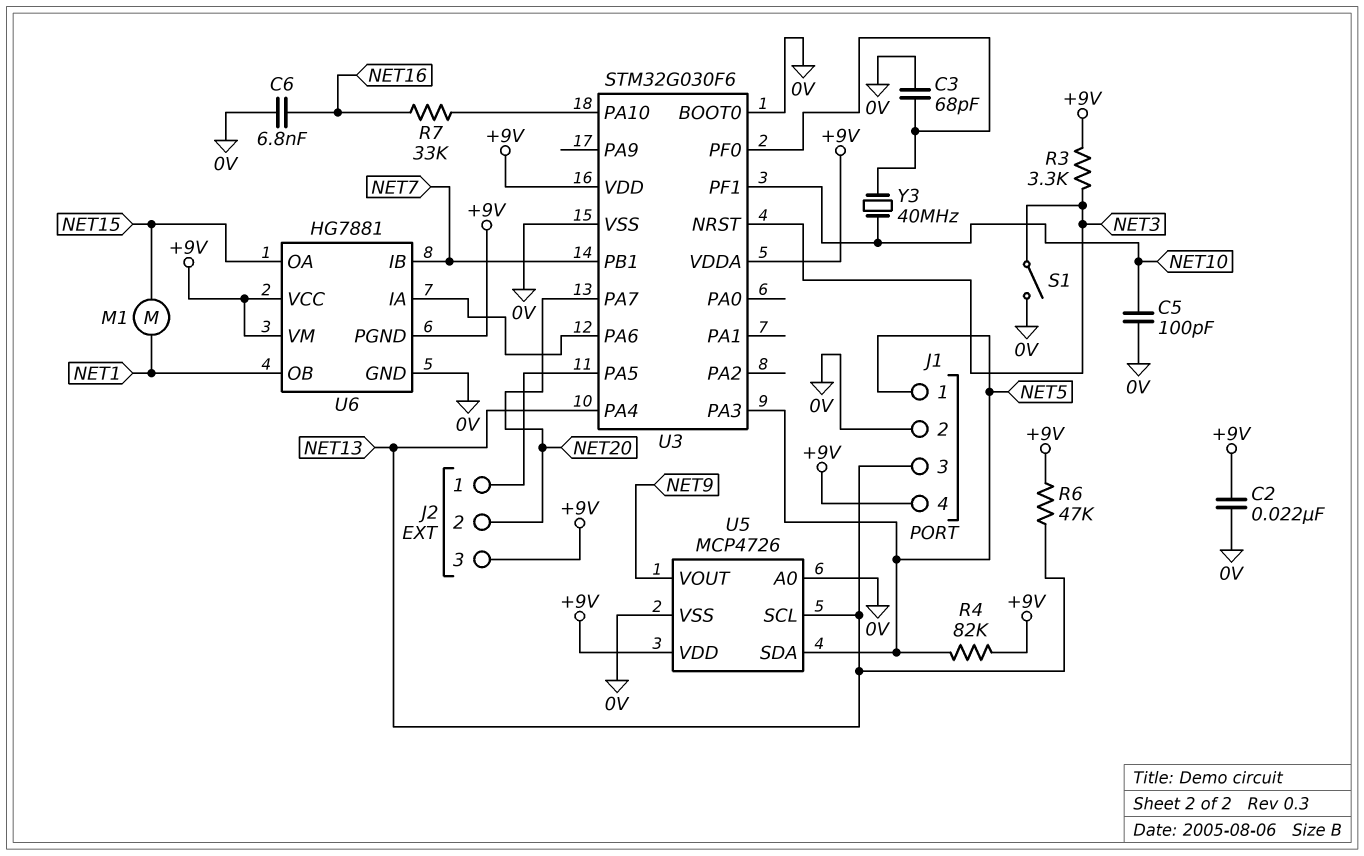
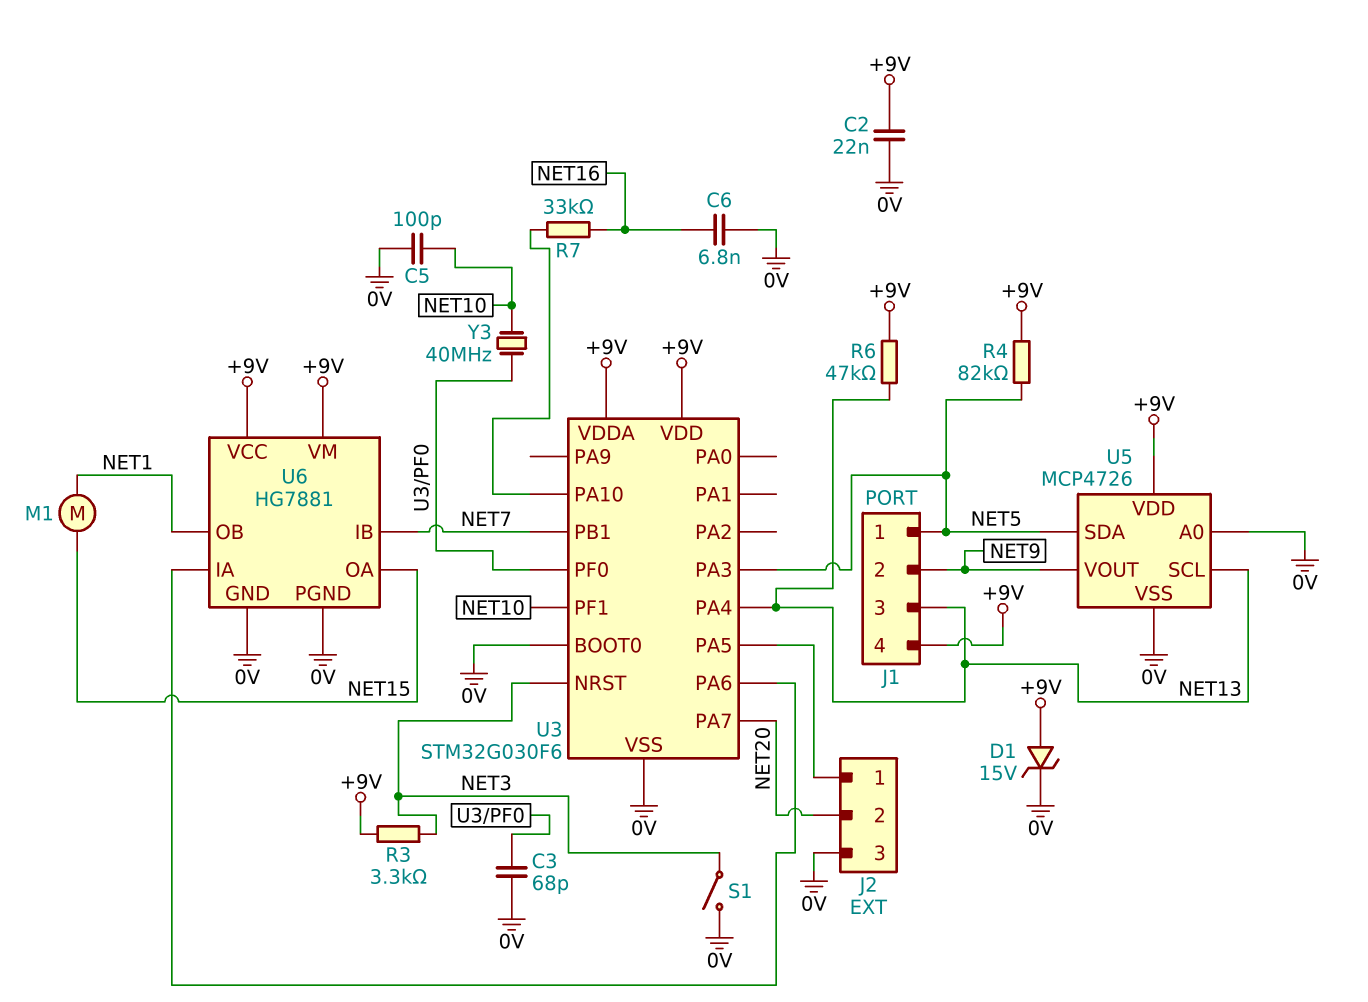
D1: none -> zener 15V (A +9V, K 0V)
J1 pin 2: 0V -> NET9
J2 pin 3: +9V -> 0V
U6 pin PGND: +9V -> 0V

